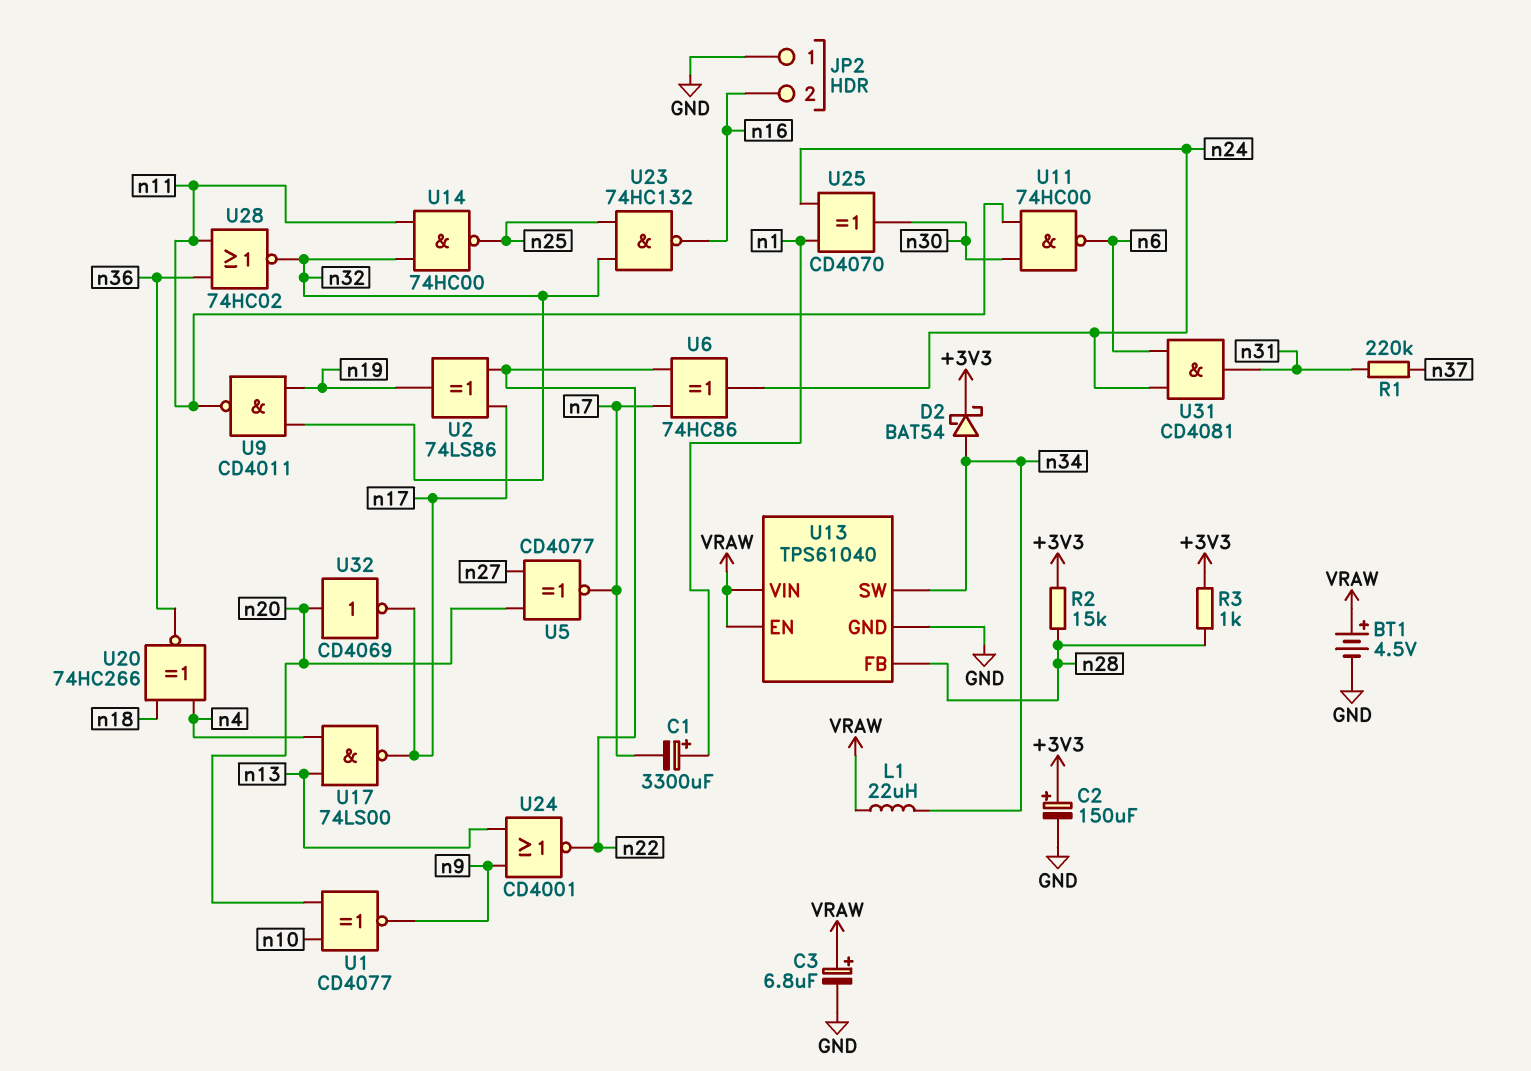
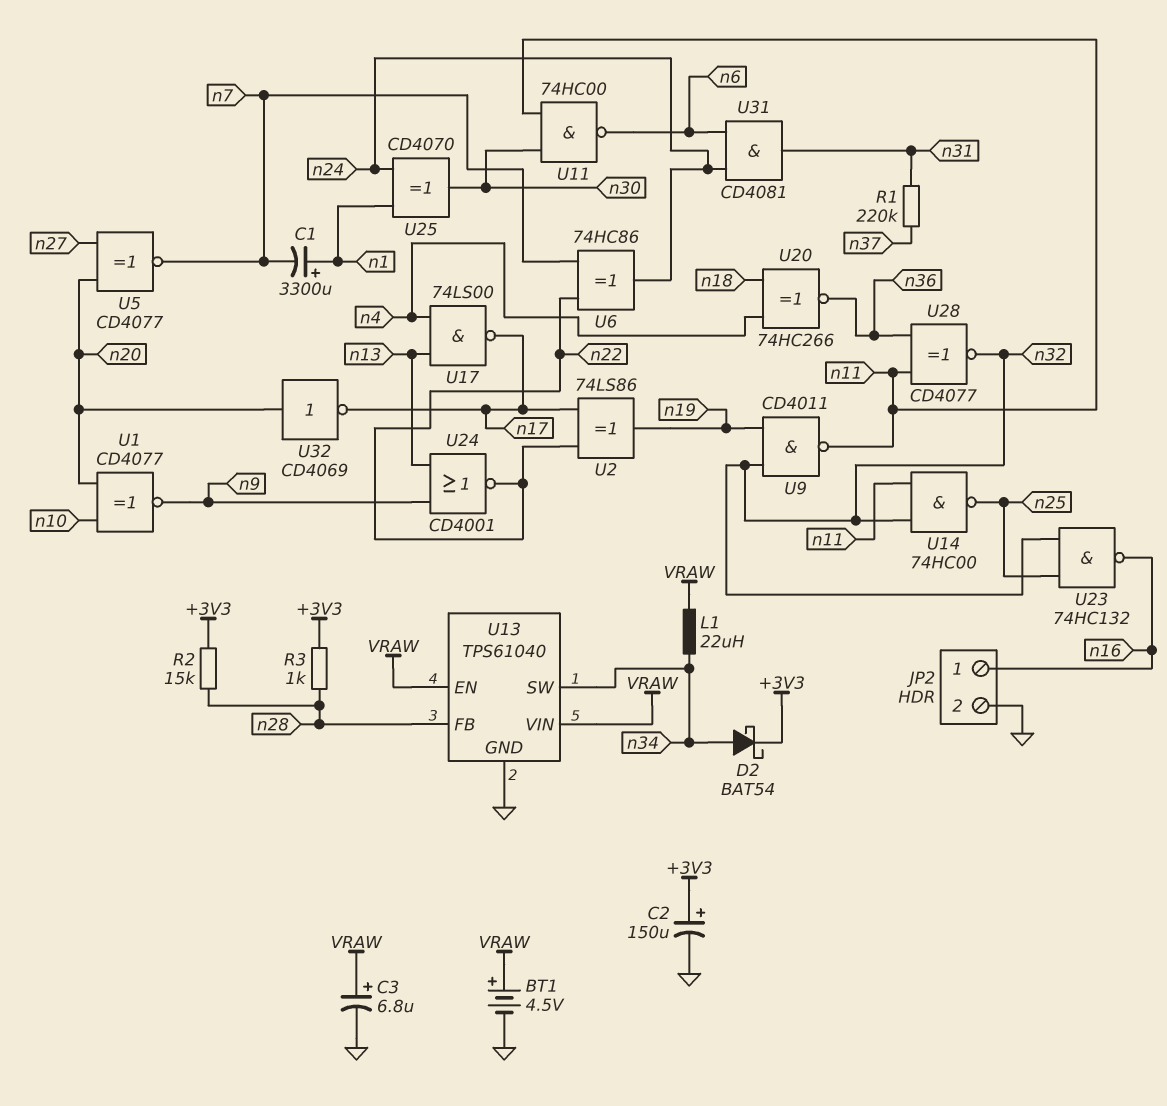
JP2 pin 1: GND -> n16
JP2 pin 2: n16 -> GND
U28: NOR 74HC02 (in n11, in n36, out n32) -> XNOR CD4077 (in n11, in n36, out n32)

